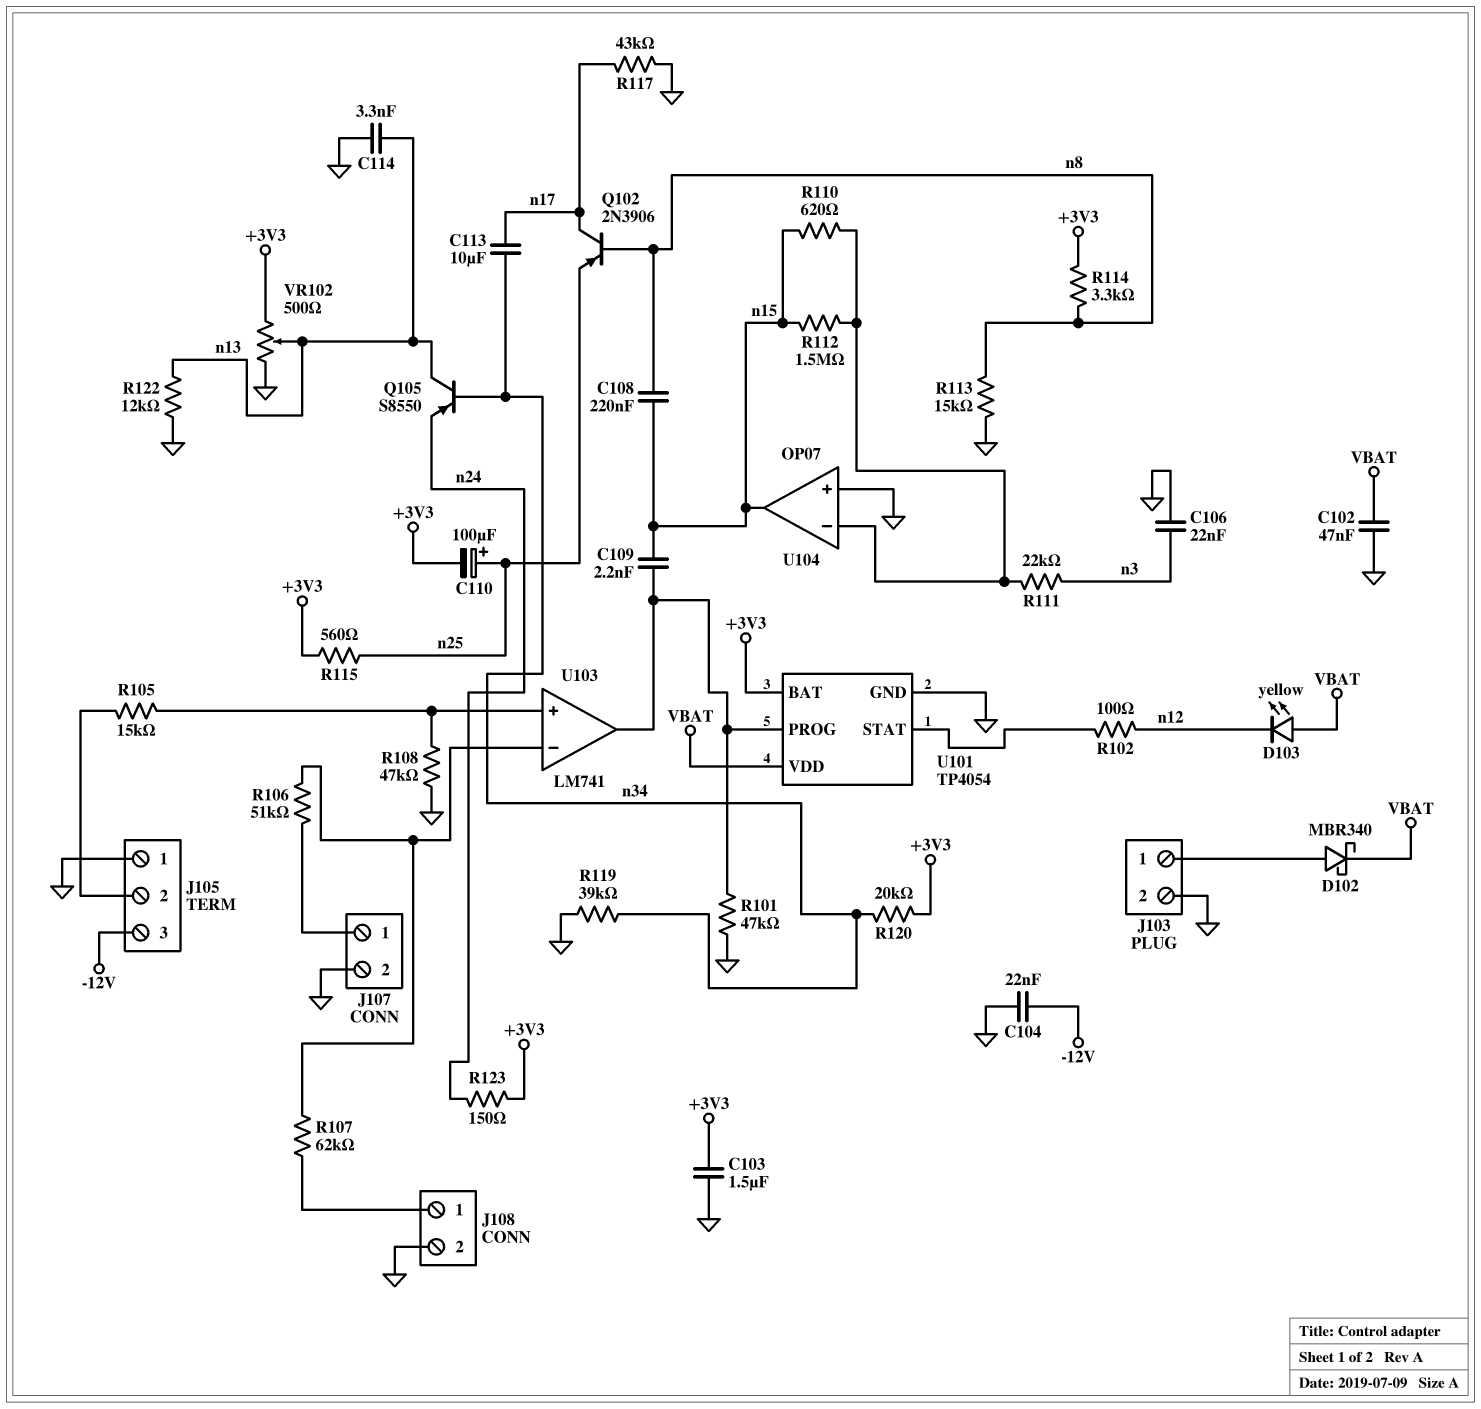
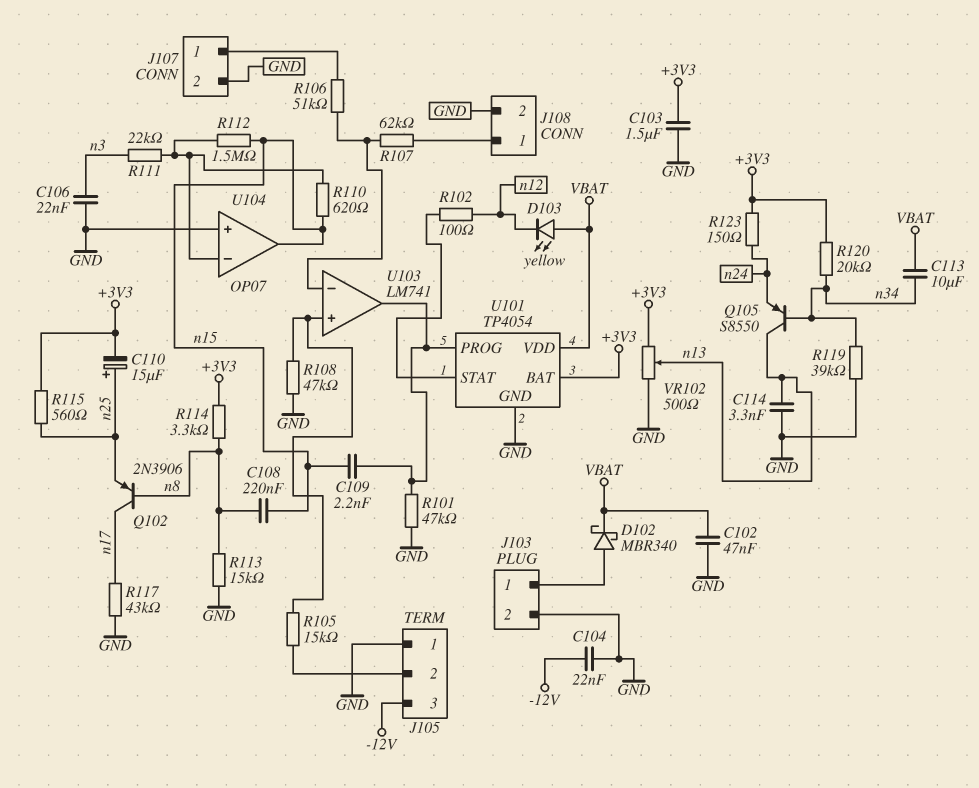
C110: 100uF (plus n25, minus +3V3) -> 15uF (plus n25, minus +3V3)
C113: 10uF (n17, n34) -> 10uF (VBAT, n34)
R122: 12k (GND, n13) -> none

